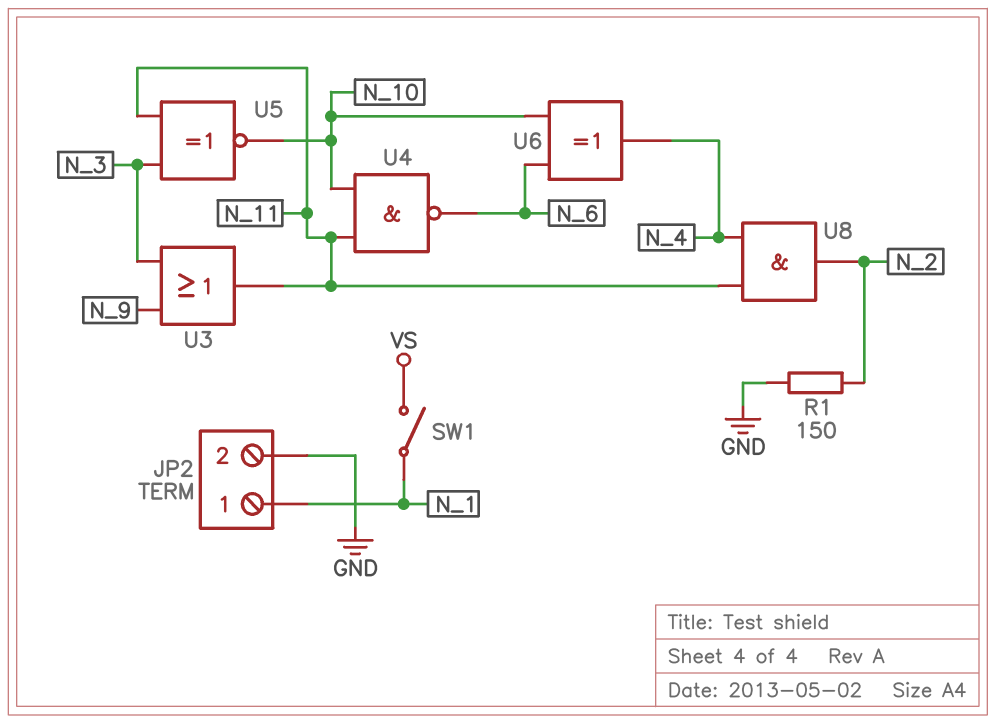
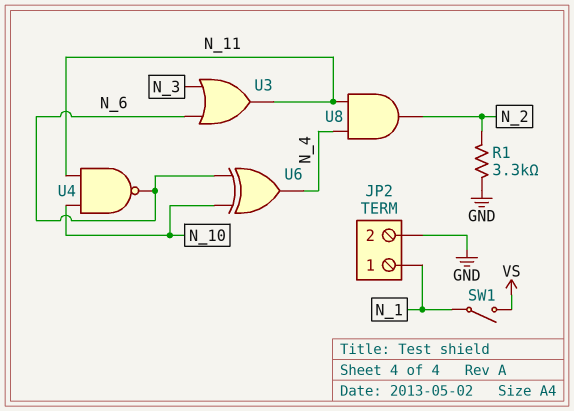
R1: 150 (GND, N_2) -> 3.3k (GND, N_2)
U3: OR (in N_3, in N_9, out N_11) -> OR (in N_3, in N_6, out N_11)
U5: XNOR (in N_3, in N_11, out N_10) -> none

